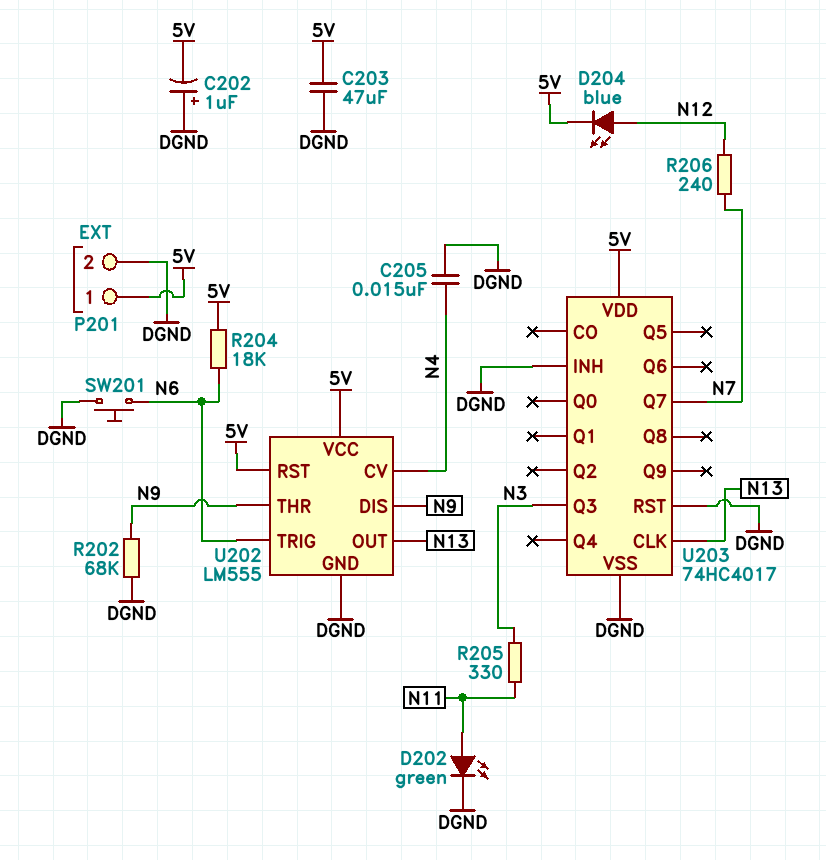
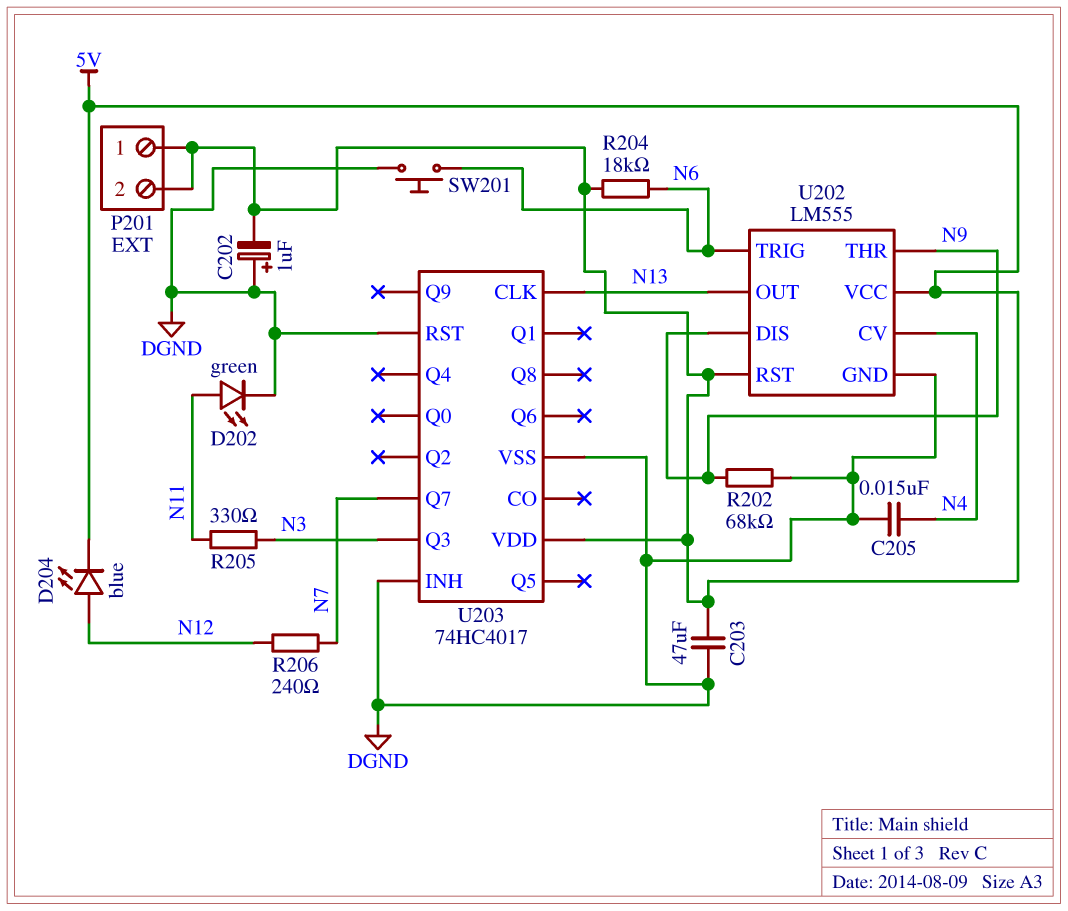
P201 pin 2: DGND -> 5V

